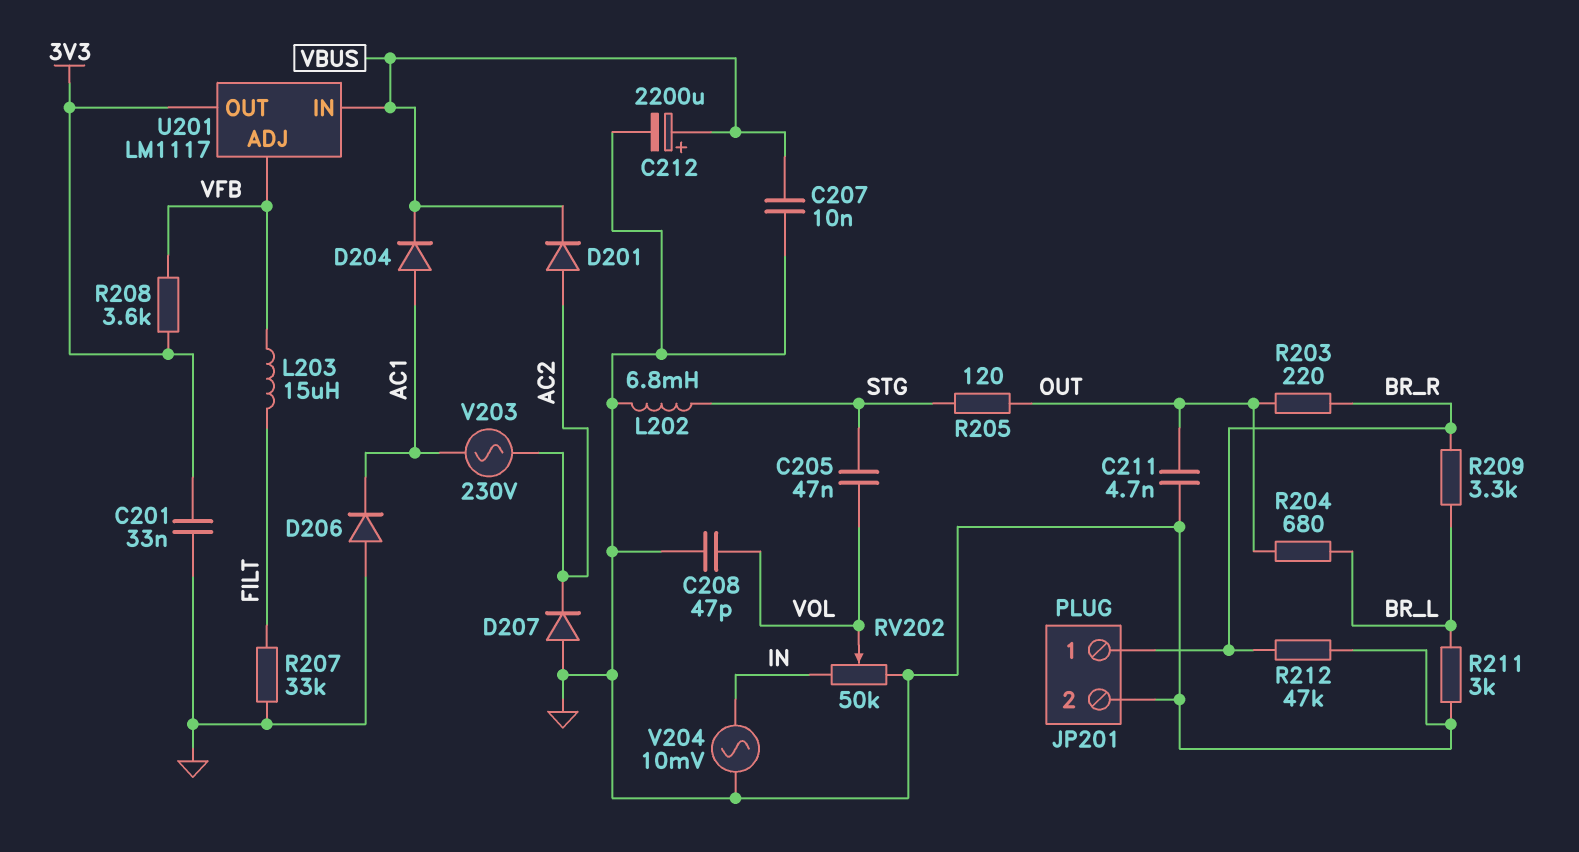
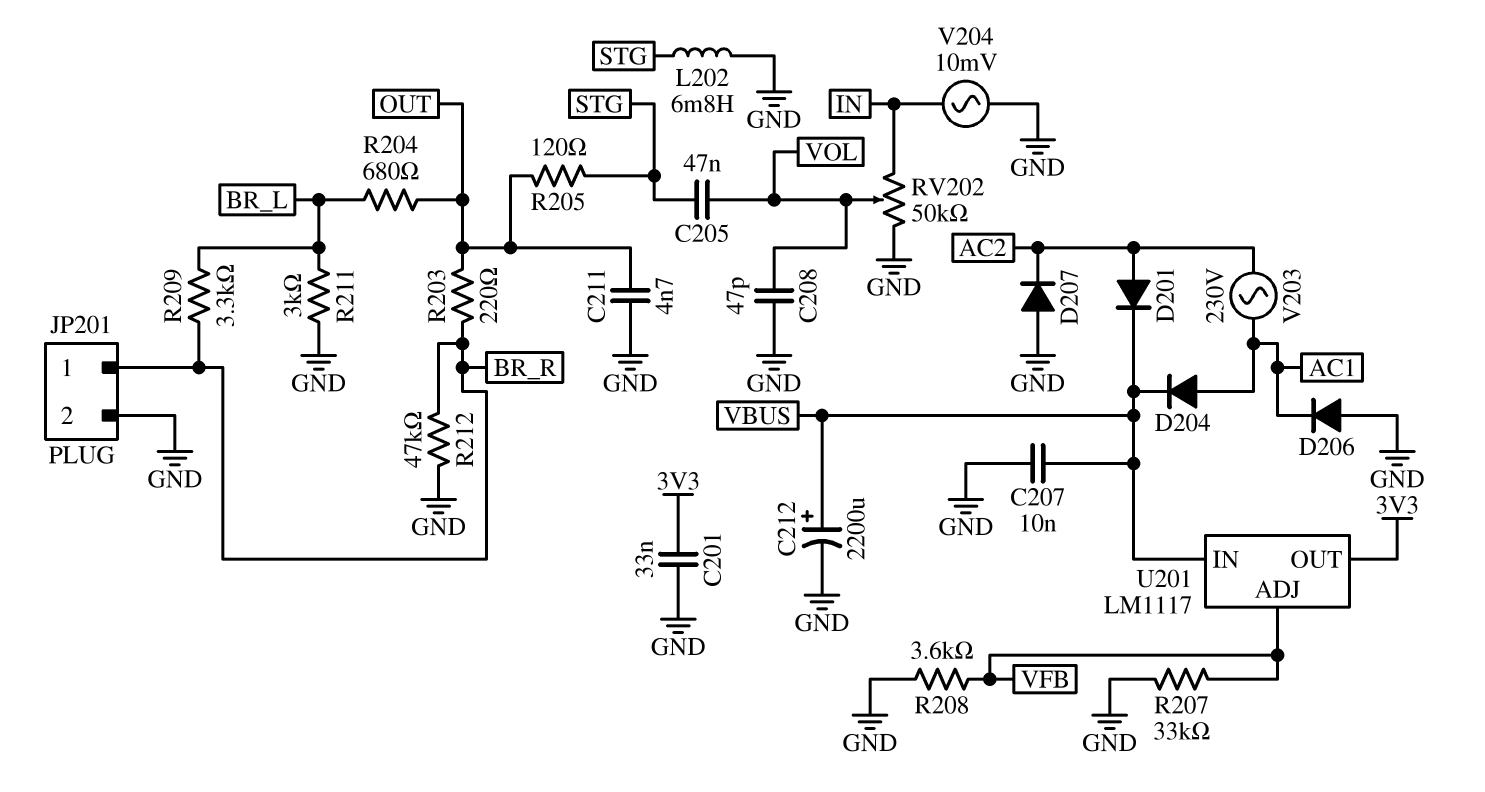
L203: 15uH (FILT, VFB) -> none
R207: 33k (FILT, GND) -> 33k (GND, VFB)
R208: 3.6k (3V3, VFB) -> 3.6k (GND, VFB)

